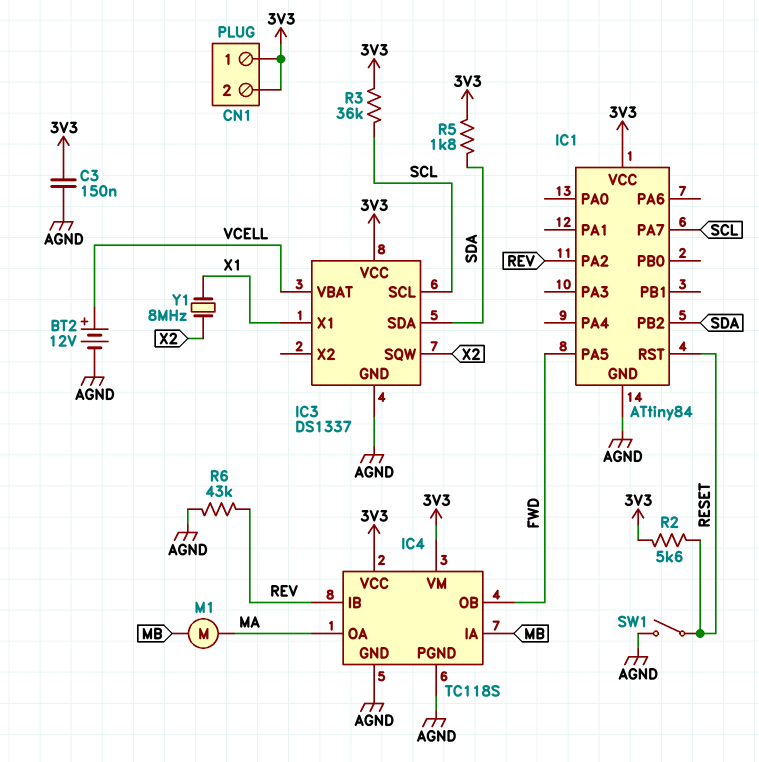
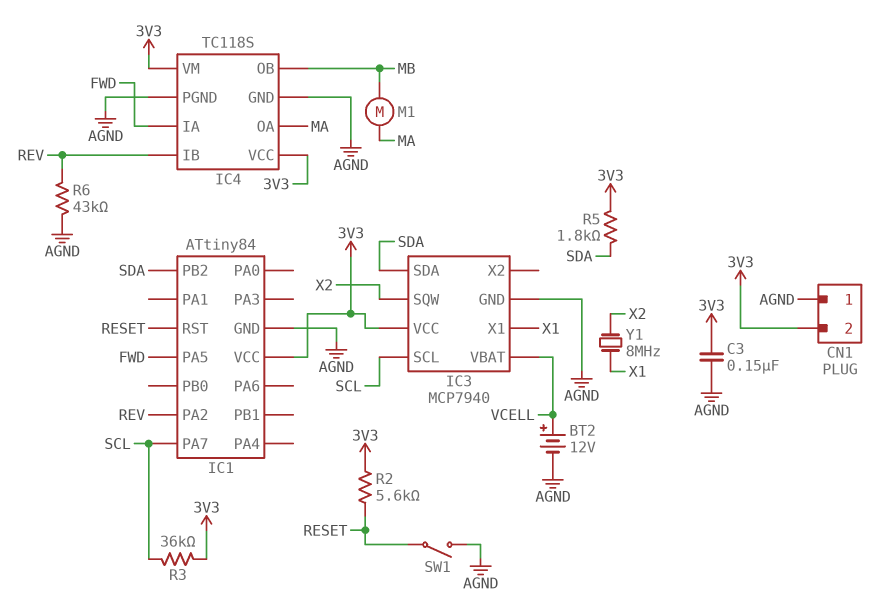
CN1 pin 1: 3V3 -> AGND
IC3: DS1337 -> MCP7940
IC4 pin IA: MB -> FWD
IC4 pin OB: FWD -> MB

